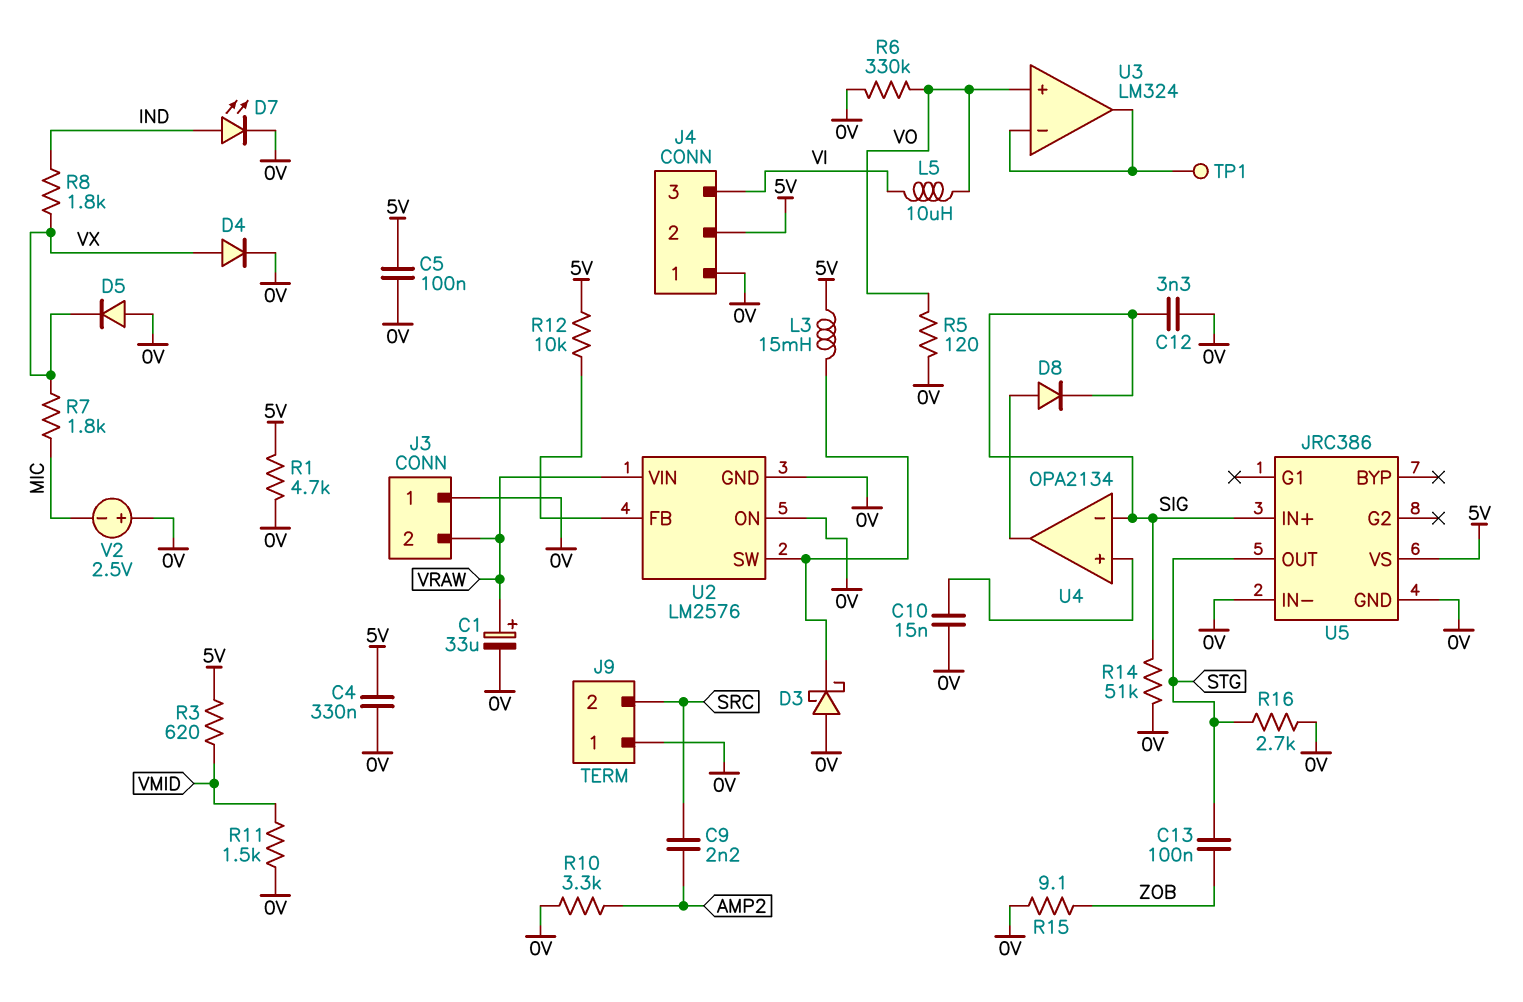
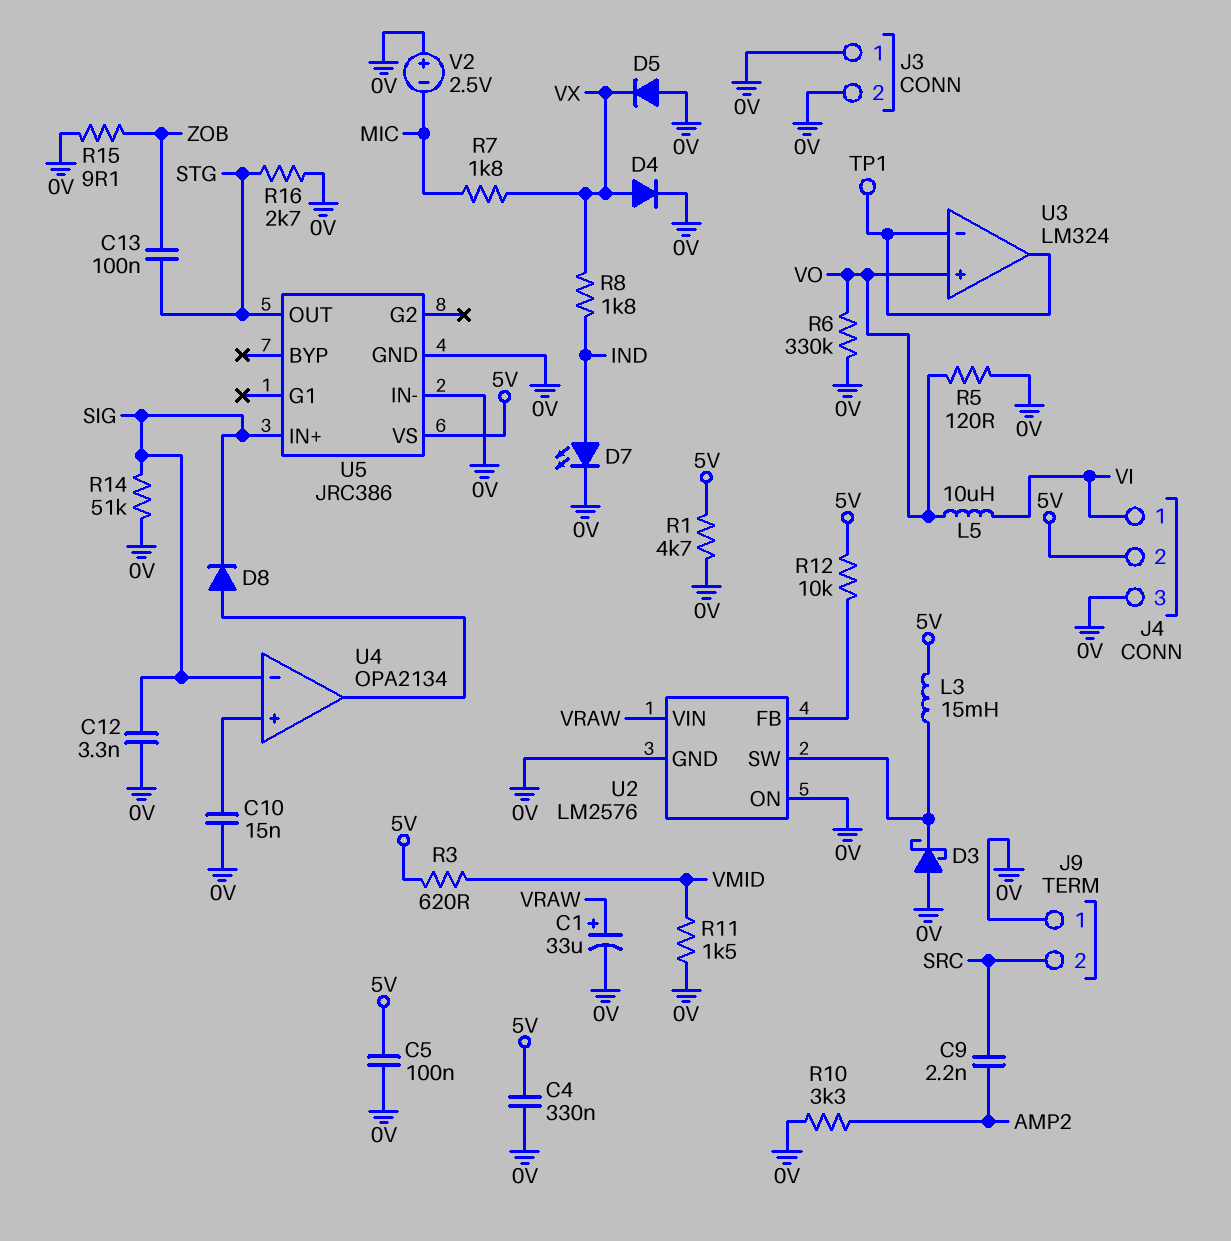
J3 pin 2: VRAW -> 0V
J4 pin 1: 0V -> VI
J4 pin 3: VI -> 0V

